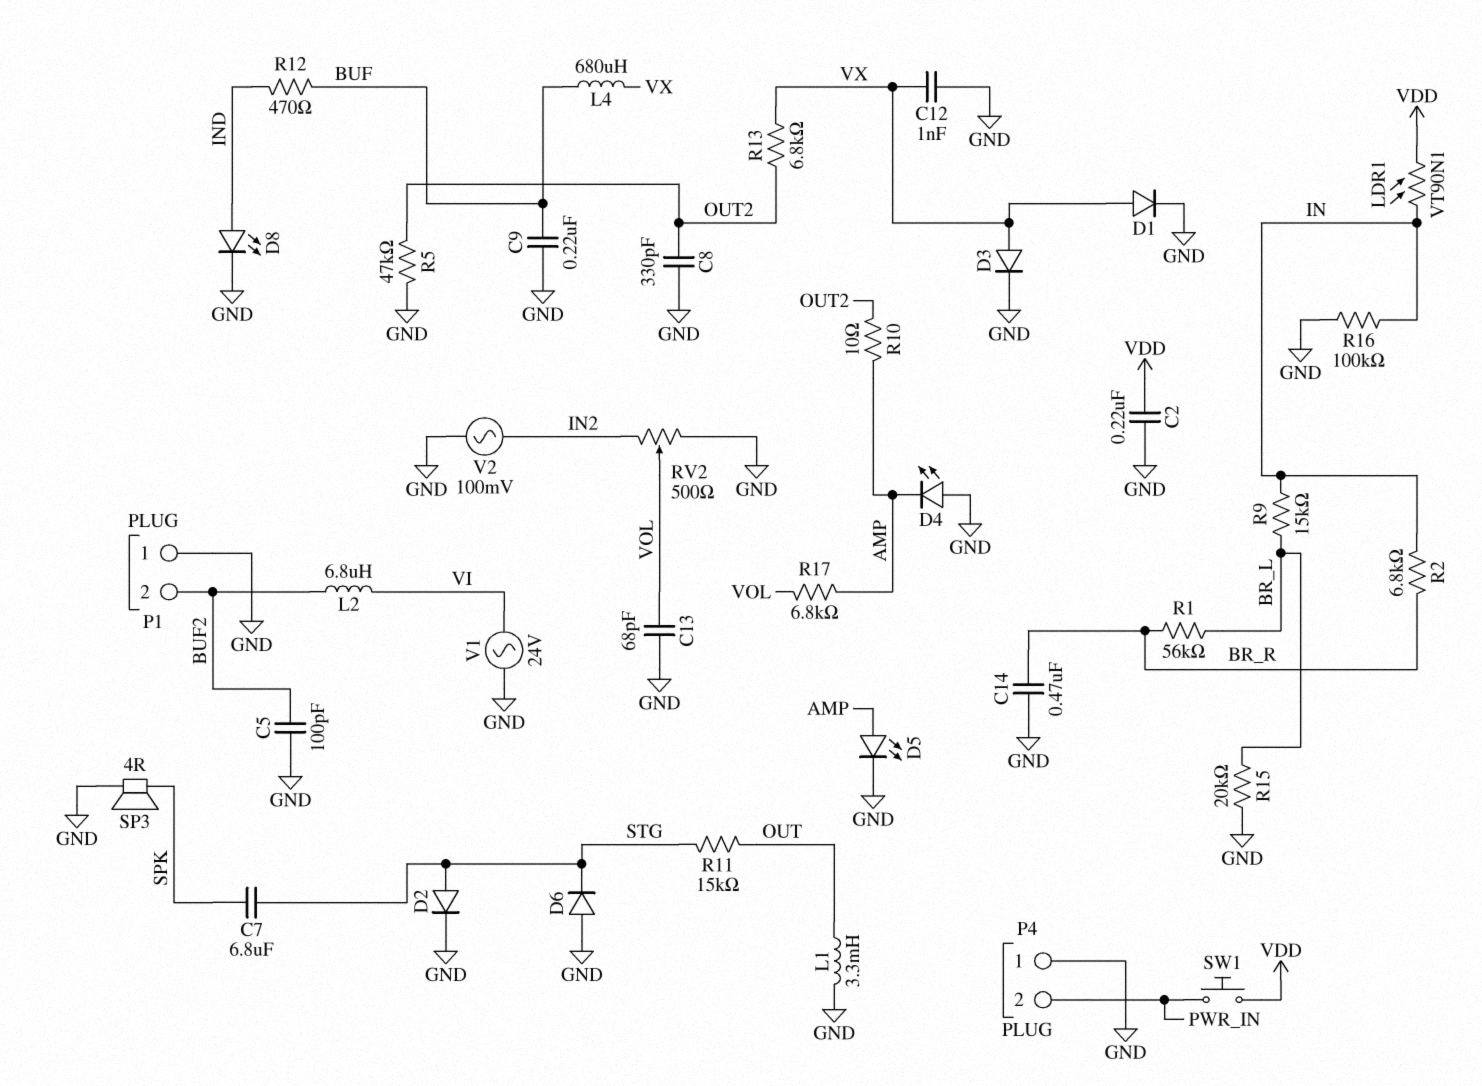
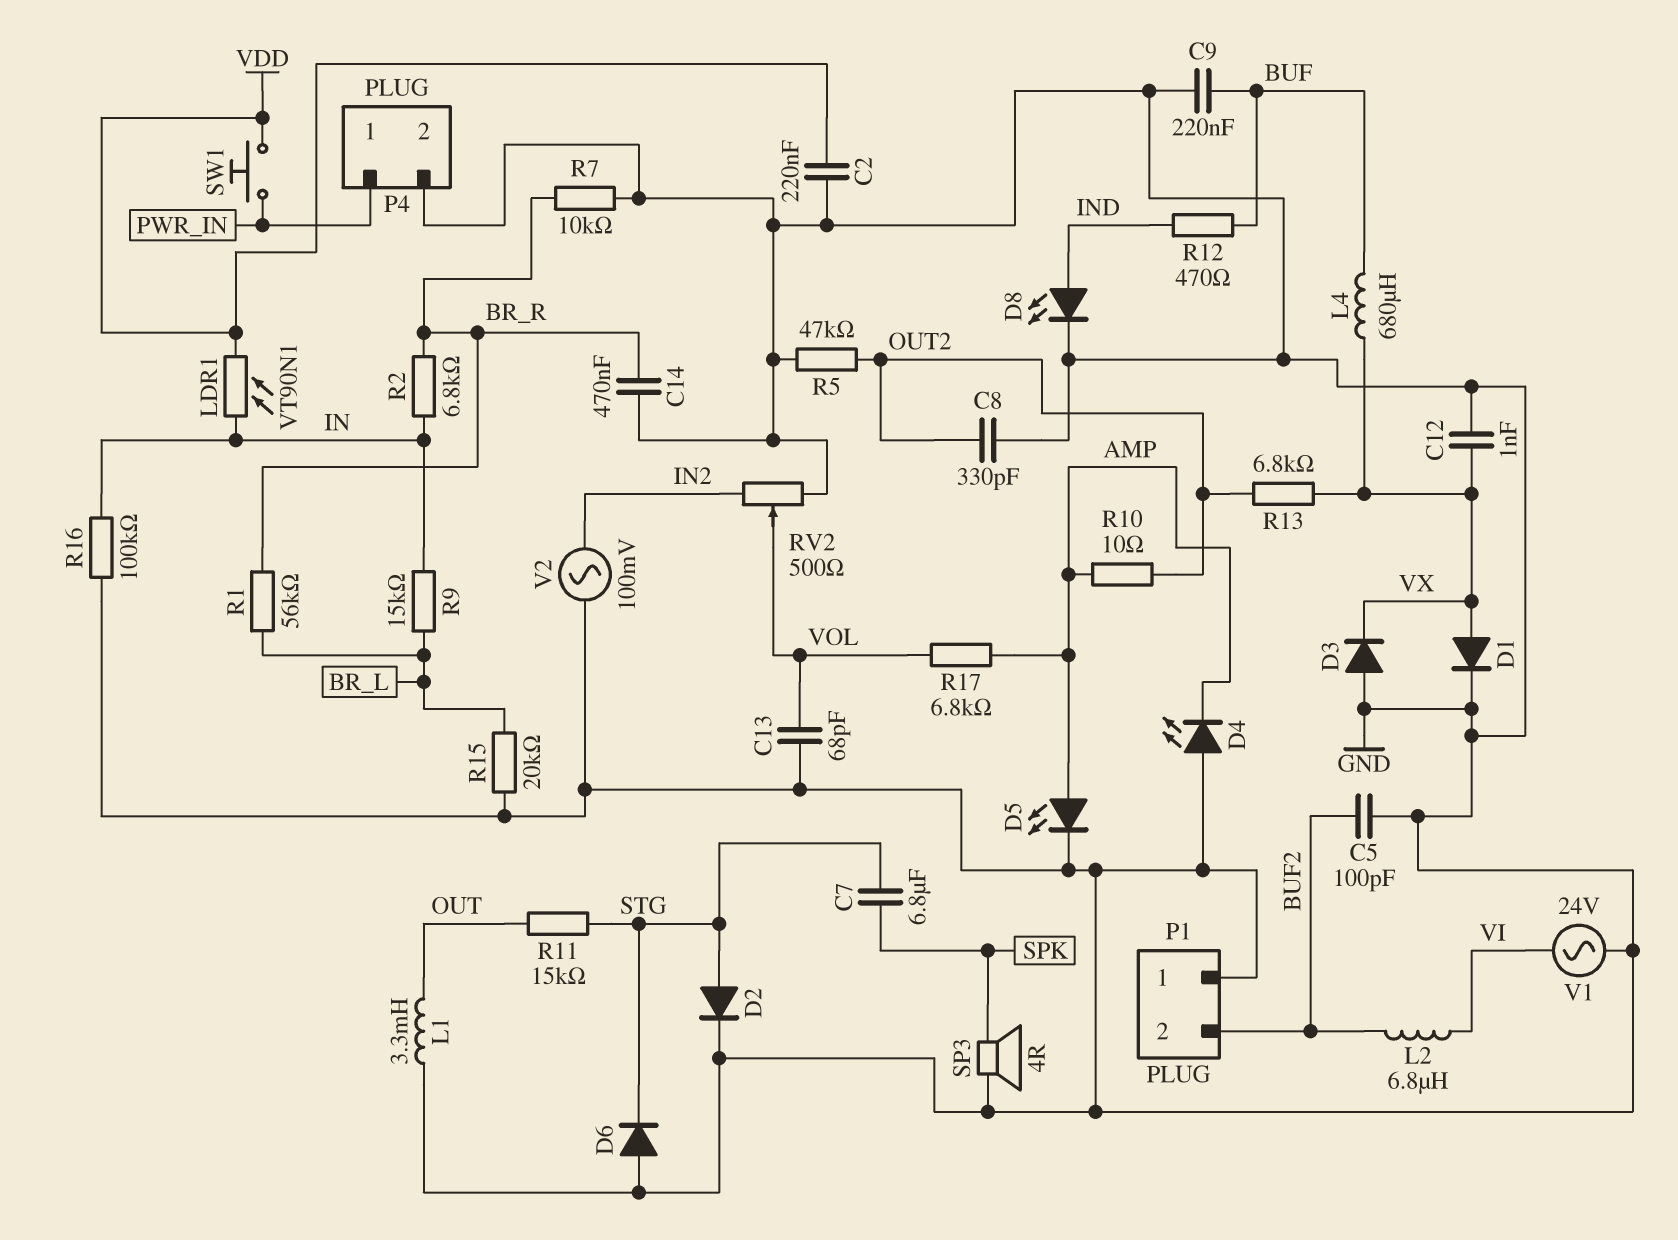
D3: diode (A VX, K GND) -> diode (A GND, K VX)
P4 pin 1: GND -> PWR_IN
P4 pin 2: PWR_IN -> GND
R7: none -> 10k (BR_R, GND)

